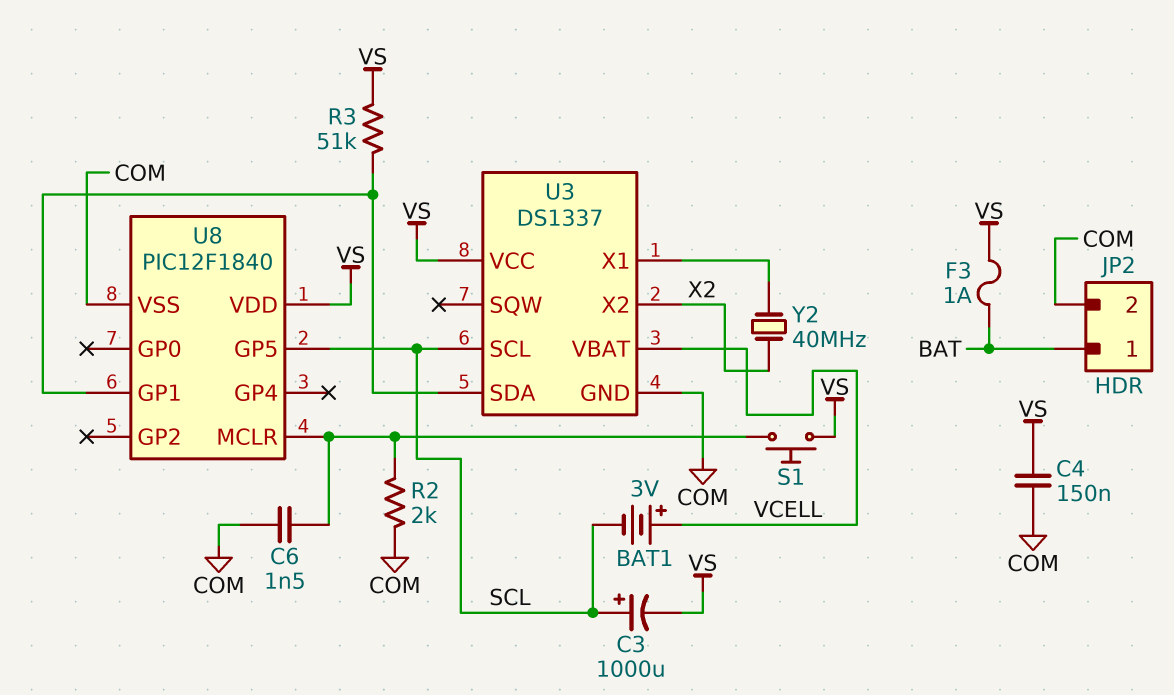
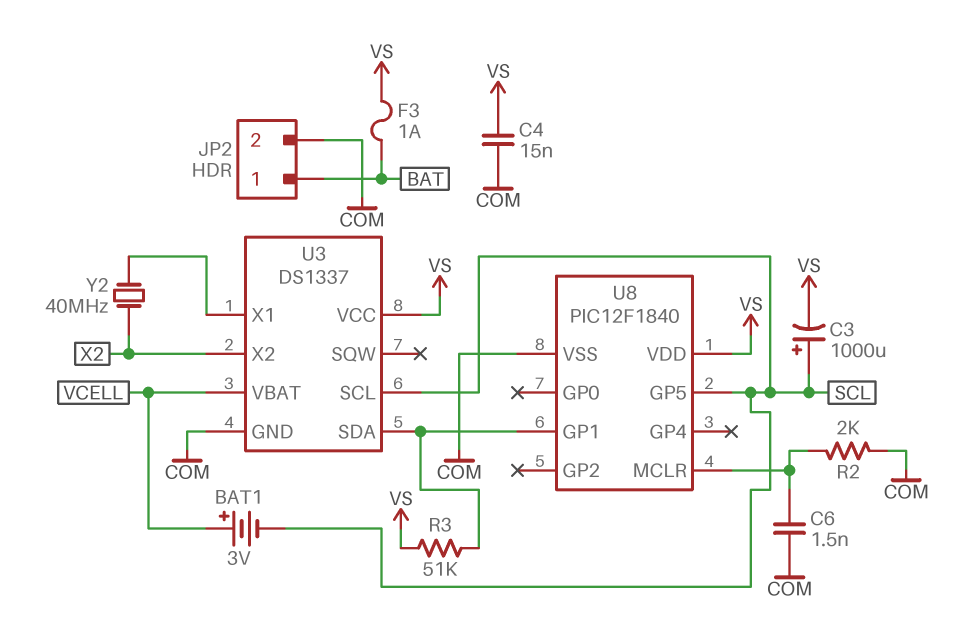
C4: 150nF (COM, VS) -> 15nF (COM, VS)
S1: button (U8/MCLR, VS) -> none

